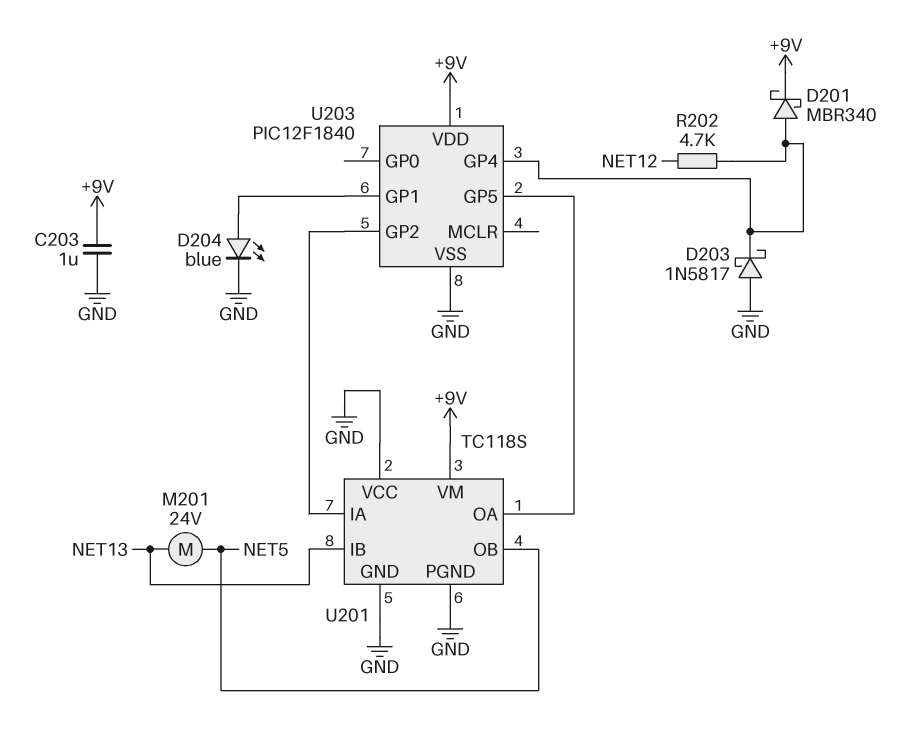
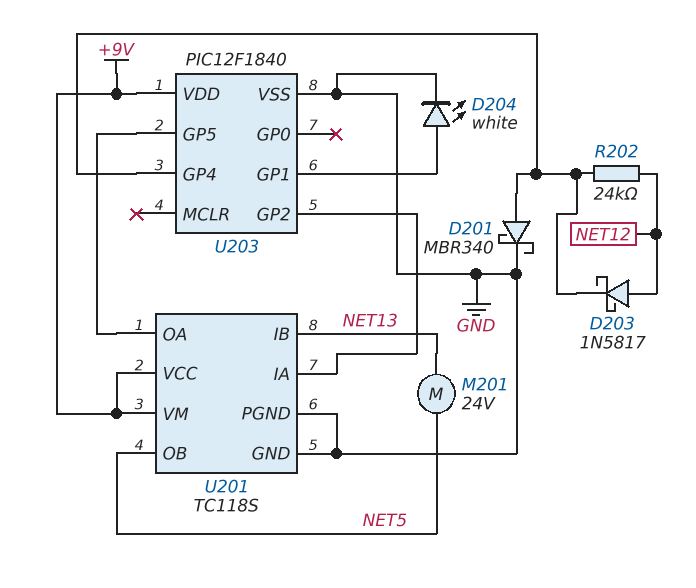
C203: 1uF (+9V, GND) -> none
D201: schottky MBR340 (A U203/GP4, K +9V) -> schottky MBR340 (A U203/GP4, K GND)
D203: schottky 1N5817 (A GND, K U203/GP4) -> schottky 1N5817 (A NET12, K U203/GP4)
D204: LED blue (A U203/GP1, K GND) -> LED white (A U203/GP1, K GND)
R202: 4.7k (NET12, U203/GP4) -> 24k (NET12, U203/GP4)
U201 pin VCC: GND -> +9V

